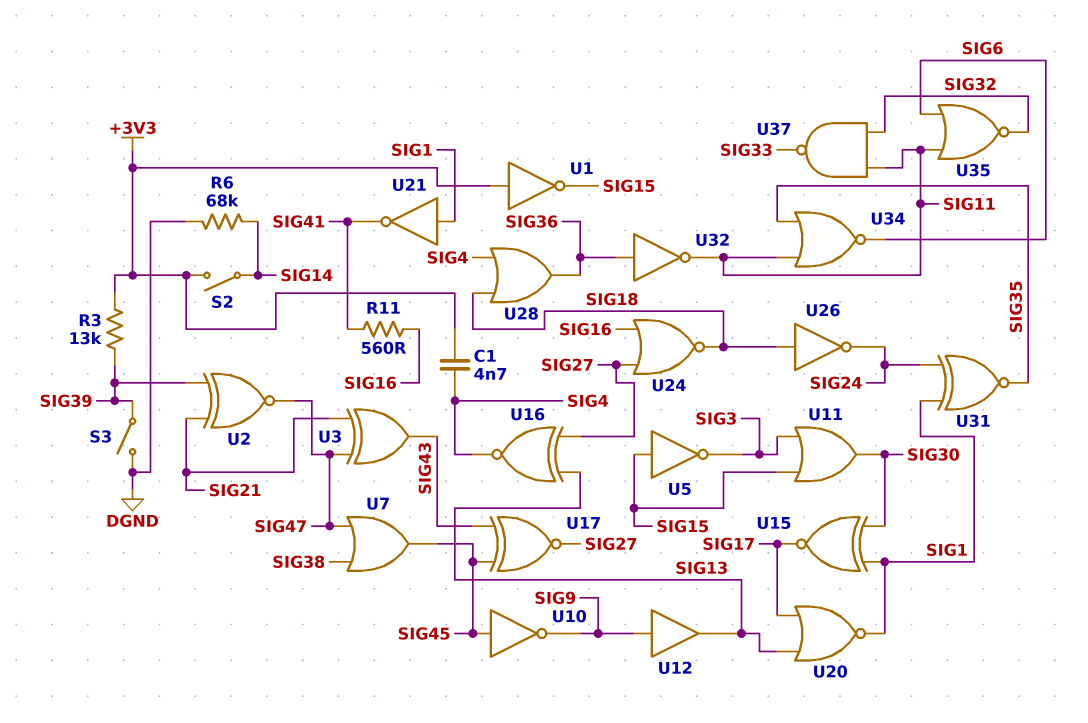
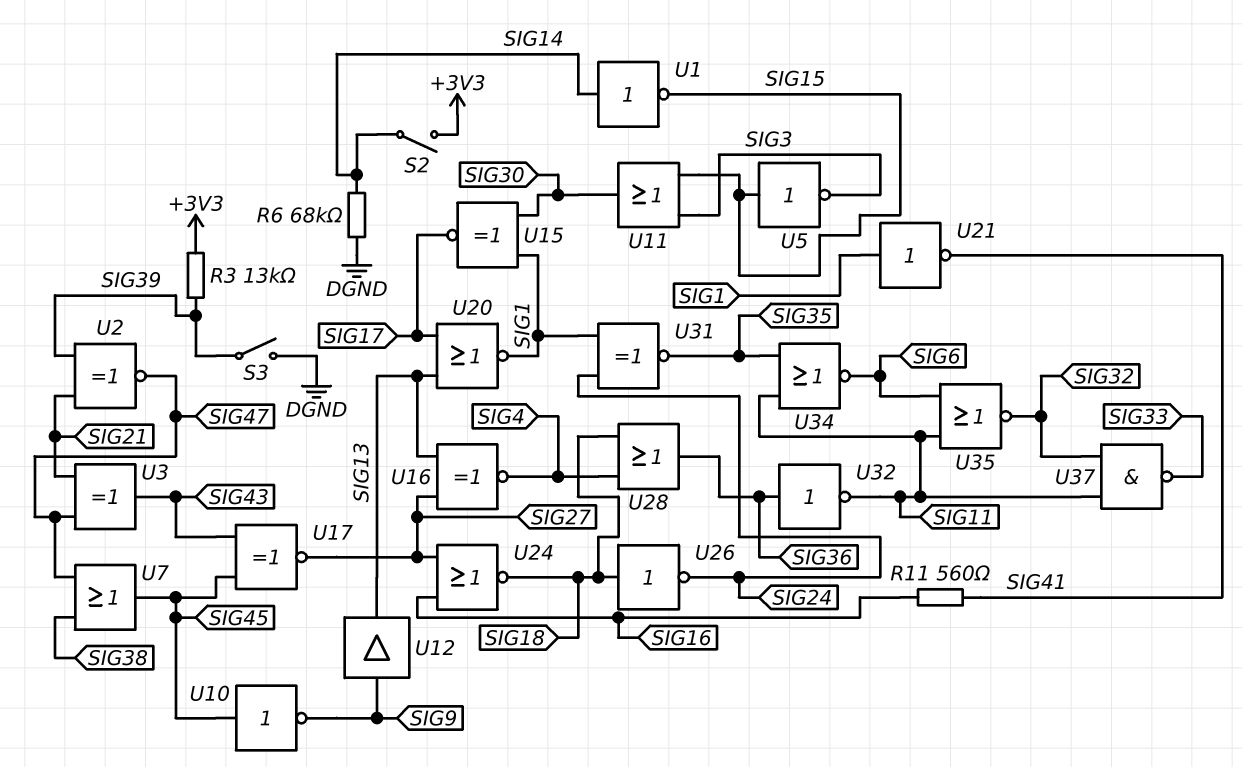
C1: 4.7nF (+3V3, SIG4) -> none
U1: NOT (in +3V3, out SIG15) -> NOT (in SIG14, out SIG15)

